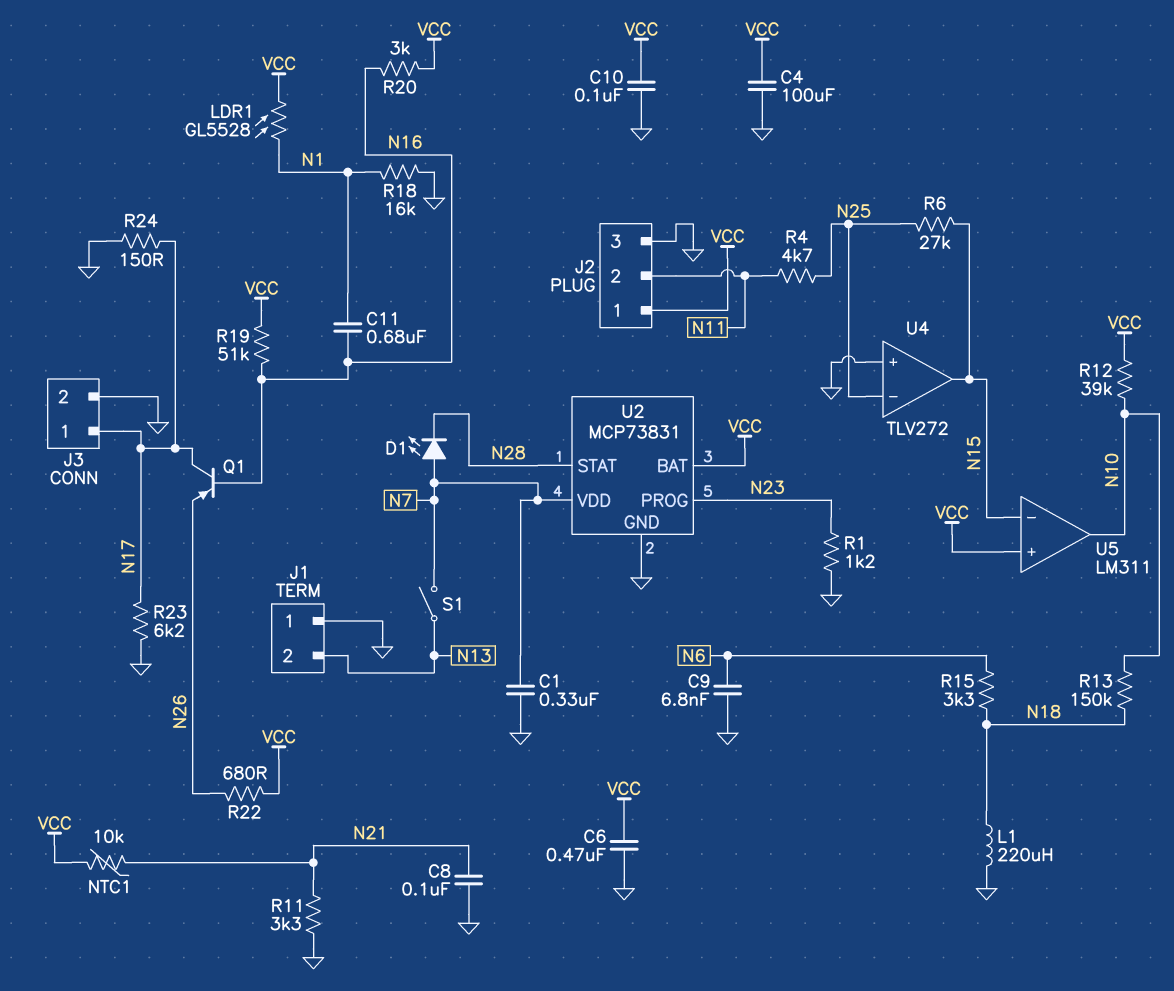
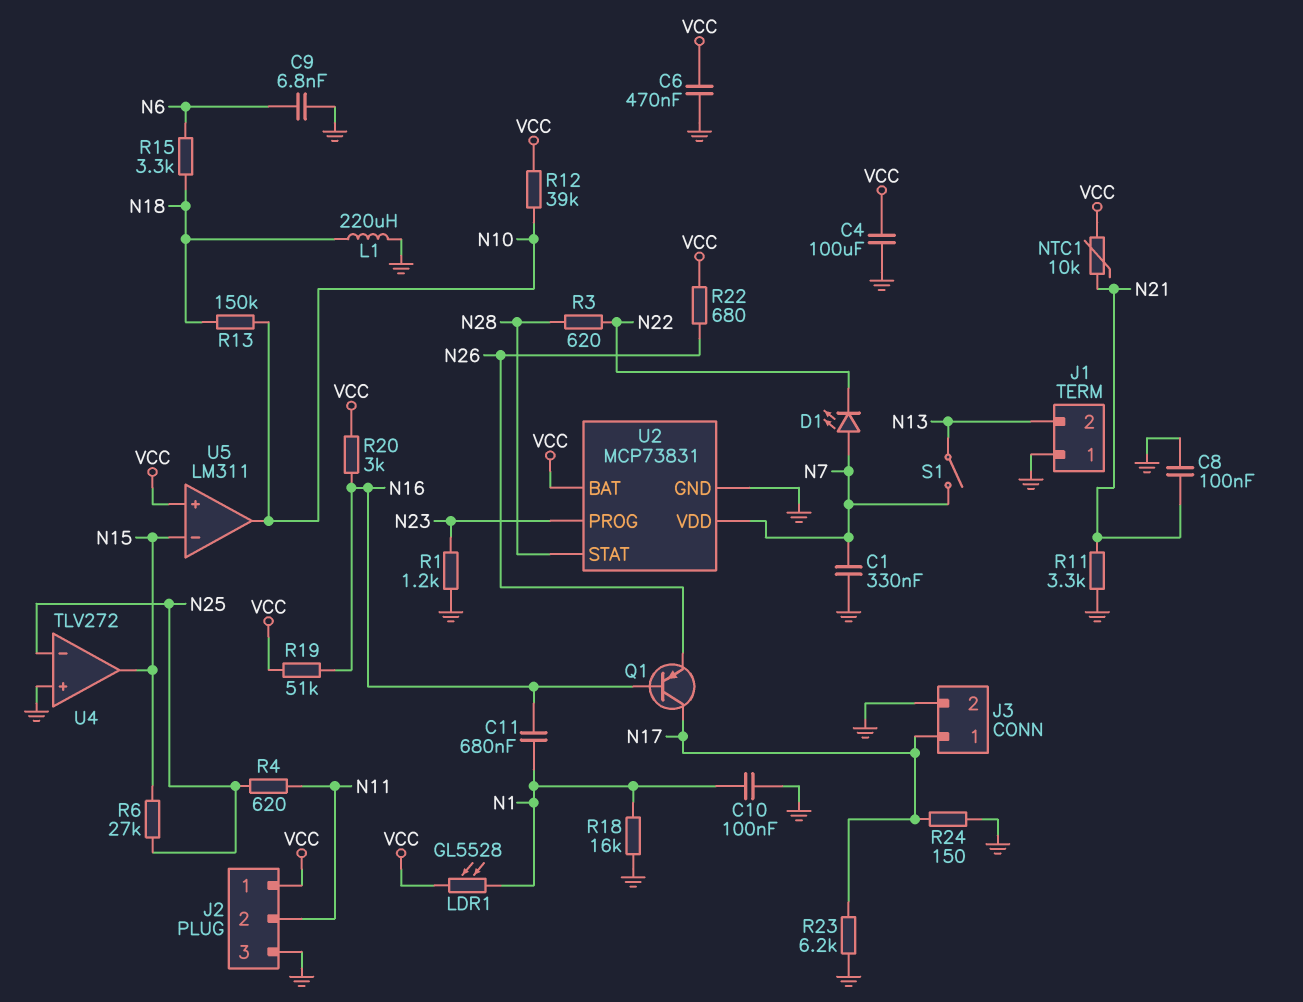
C10: 100nF (GND, VCC) -> 100nF (GND, N1)
D1: LED (A N7, K N28) -> LED (A N7, K N22)
R3: none -> 620 (N22, N28)
R4: 4.7k (N11, N25) -> 620 (N11, N25)

